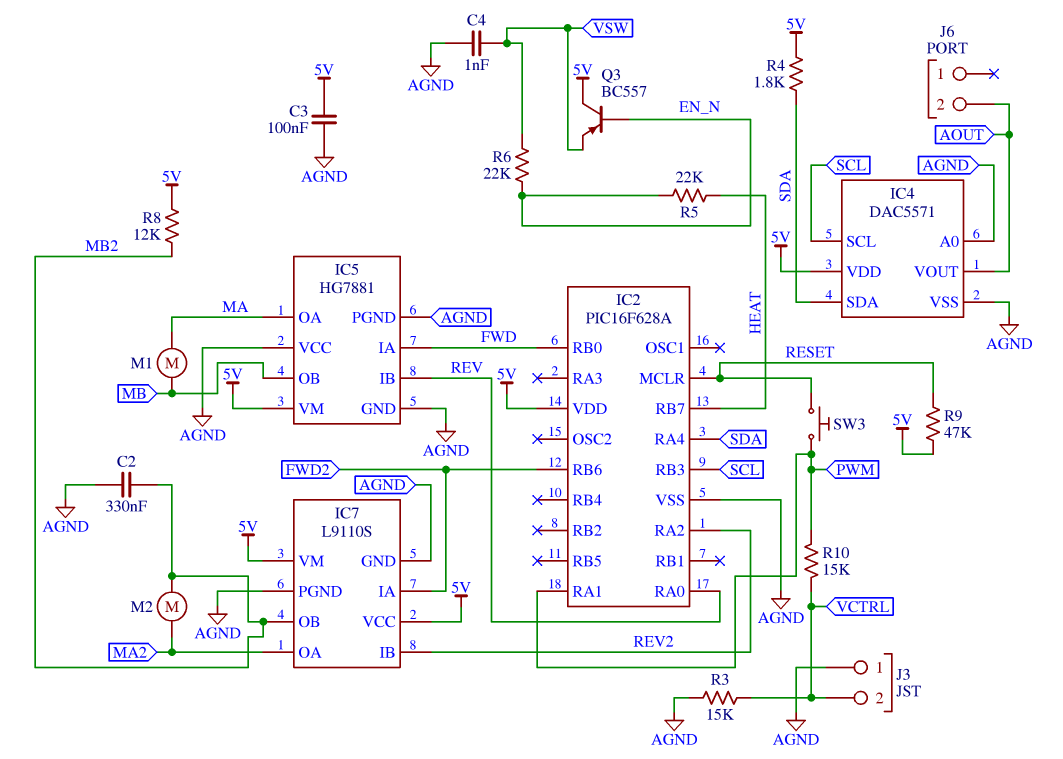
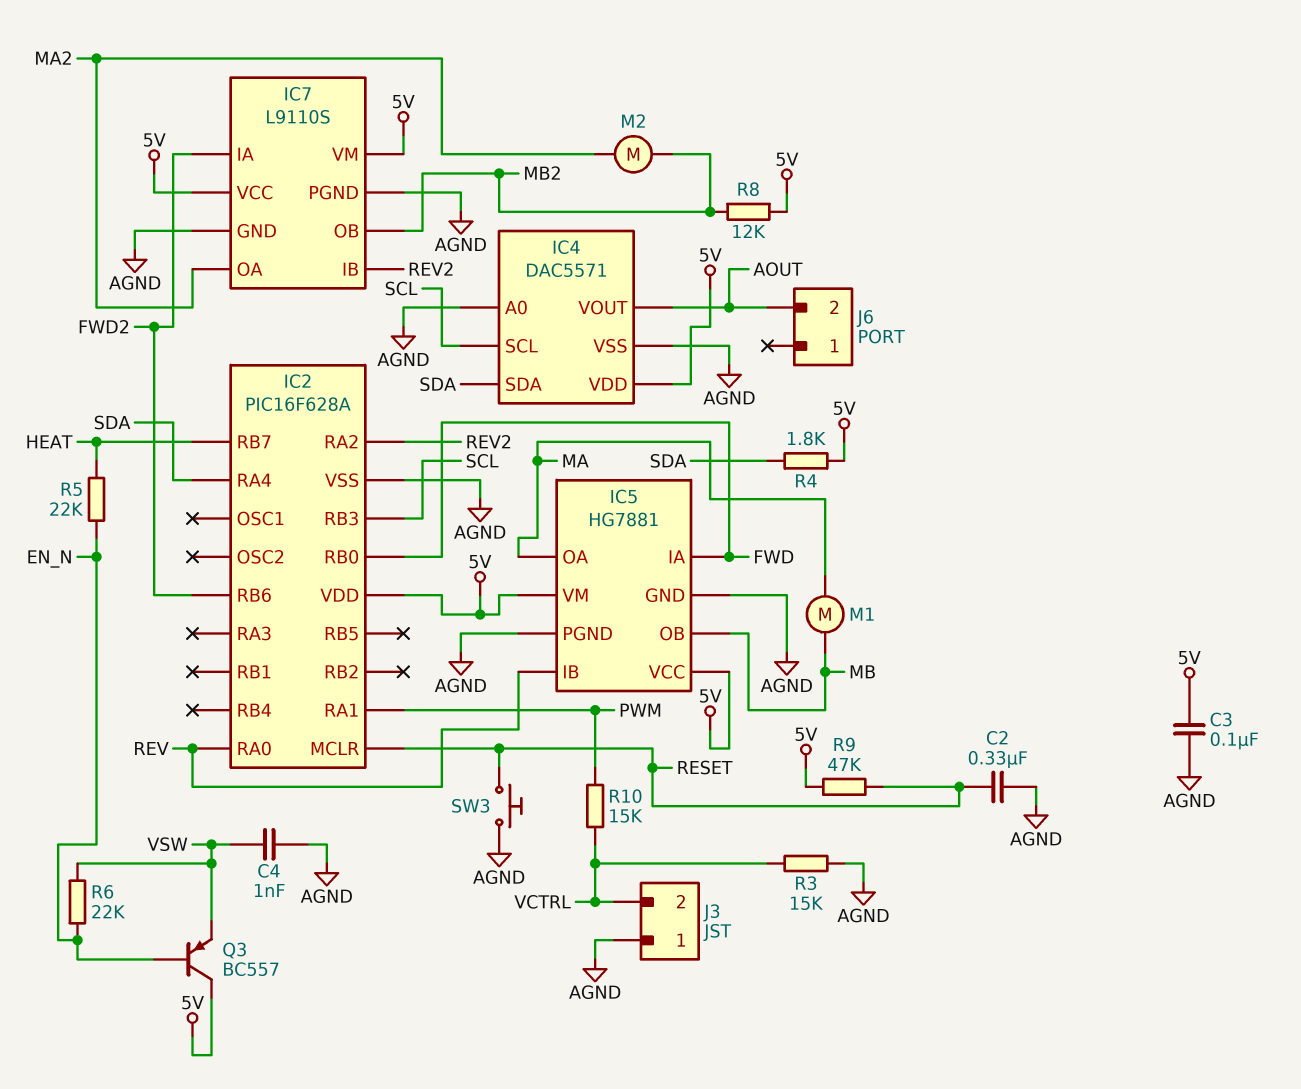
C2: 330nF (AGND, MB2) -> 330nF (AGND, RESET)
IC5 pin VCC: AGND -> 5V
SW3: button (PWM, RESET) -> button (AGND, RESET)

